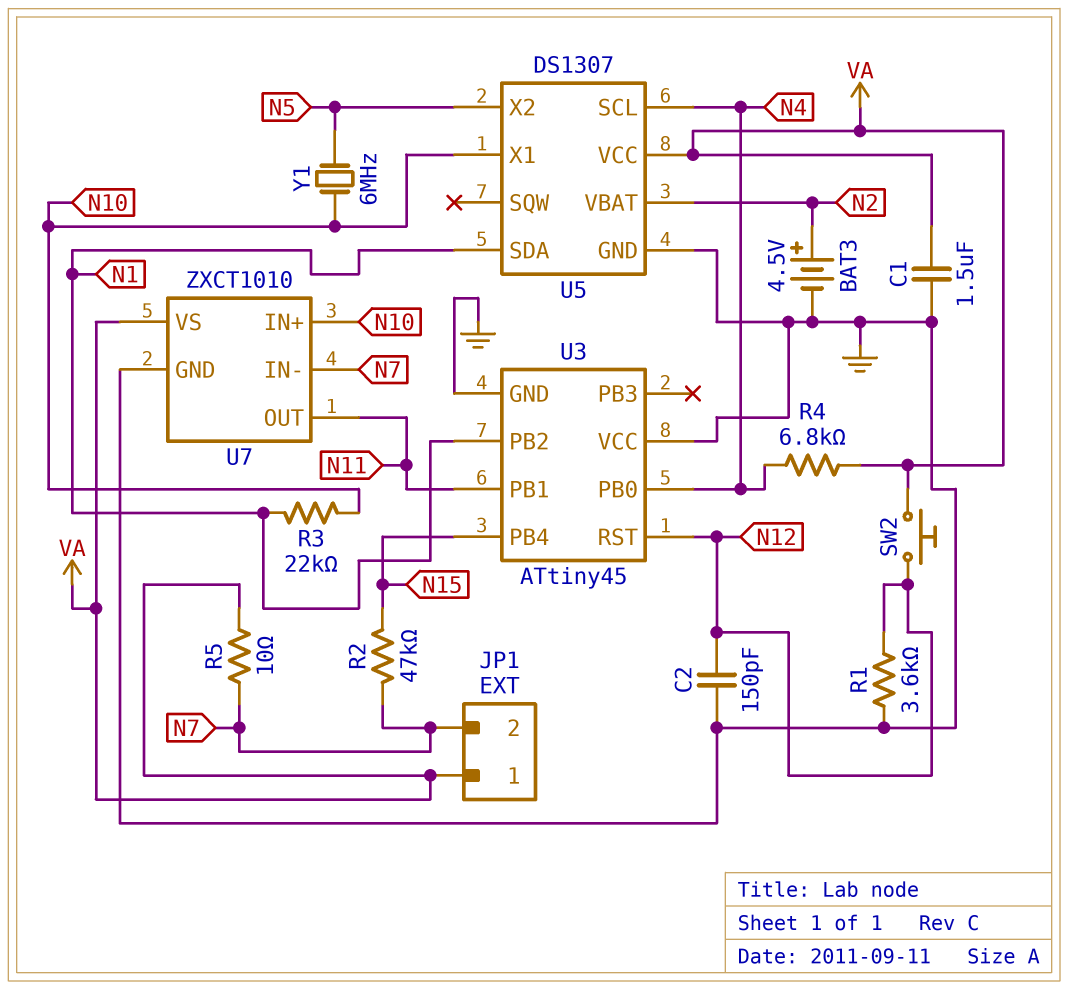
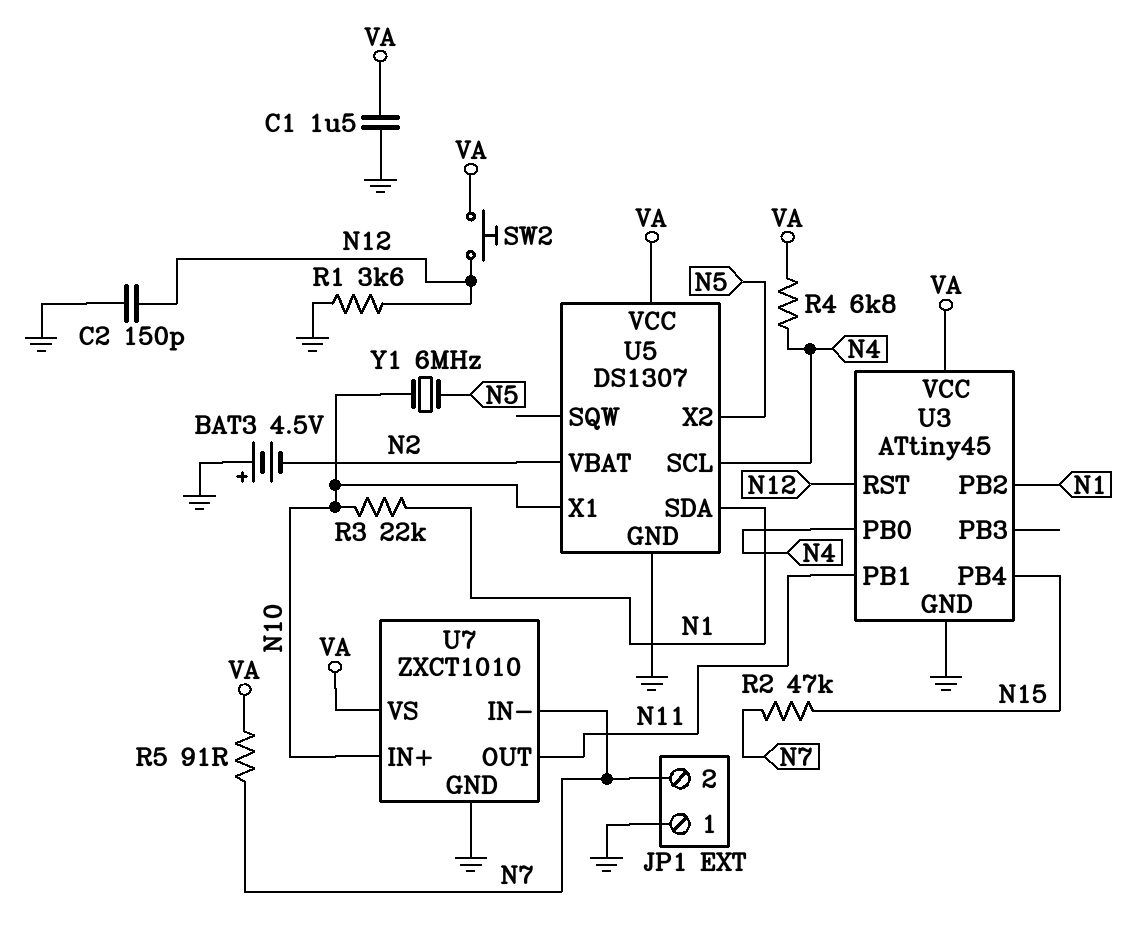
BAT3: 4.5V (plus N2, minus GND) -> 4.5V (plus GND, minus N2)
JP1 pin 1: VA -> GND
R5: 10 (N7, VA) -> 91 (N7, VA)
U3 pin VCC: GND -> VA

